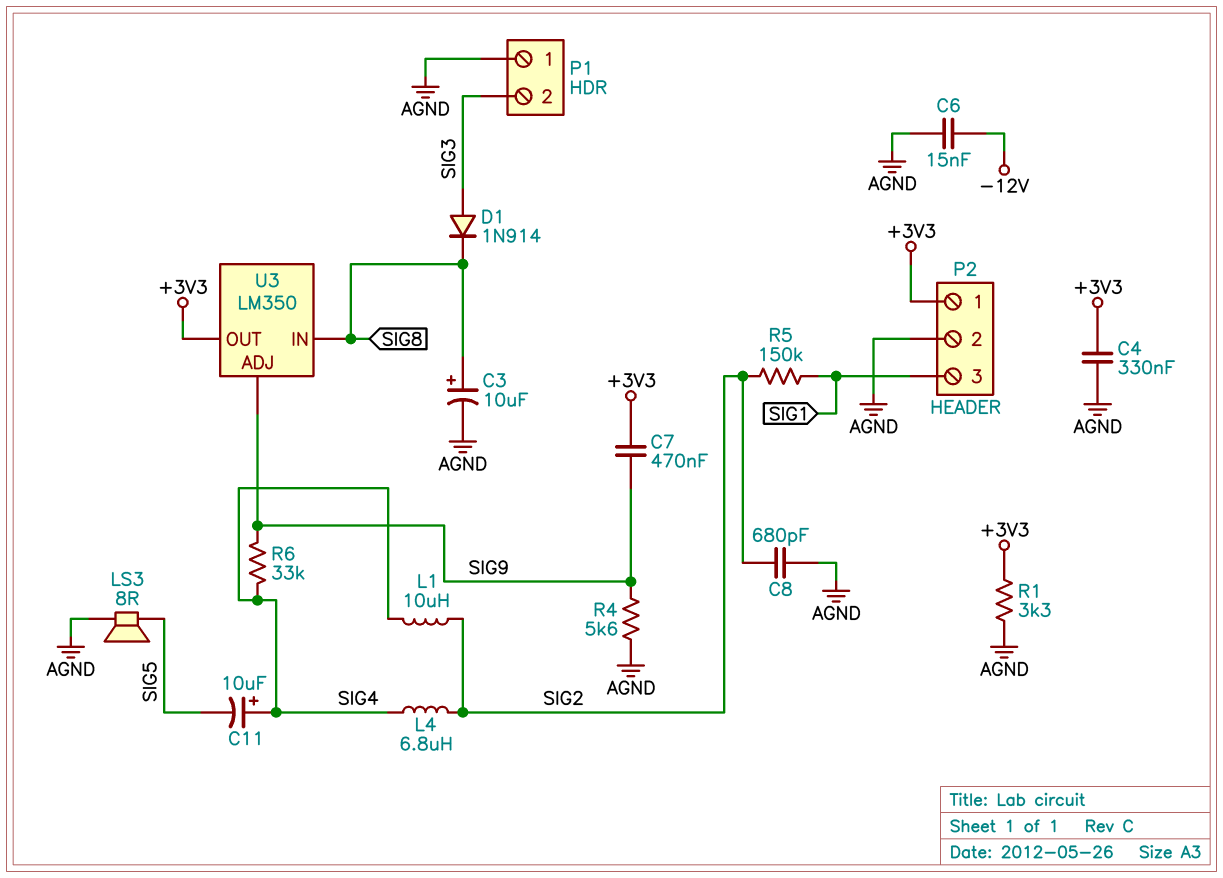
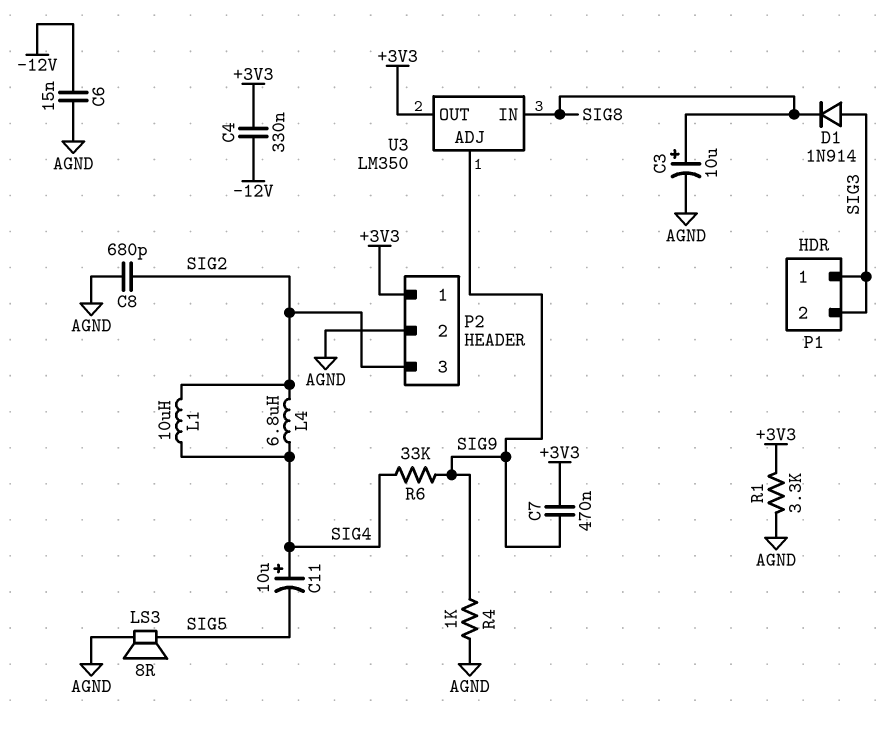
C4: 330nF (+3V3, AGND) -> 330nF (+3V3, -12V)
P1 pin 1: AGND -> SIG3
P2 pin 3: SIG1 -> SIG2
R4: 5.6k (AGND, SIG9) -> 1k (AGND, SIG9)
R5: 150k (SIG1, SIG2) -> none

